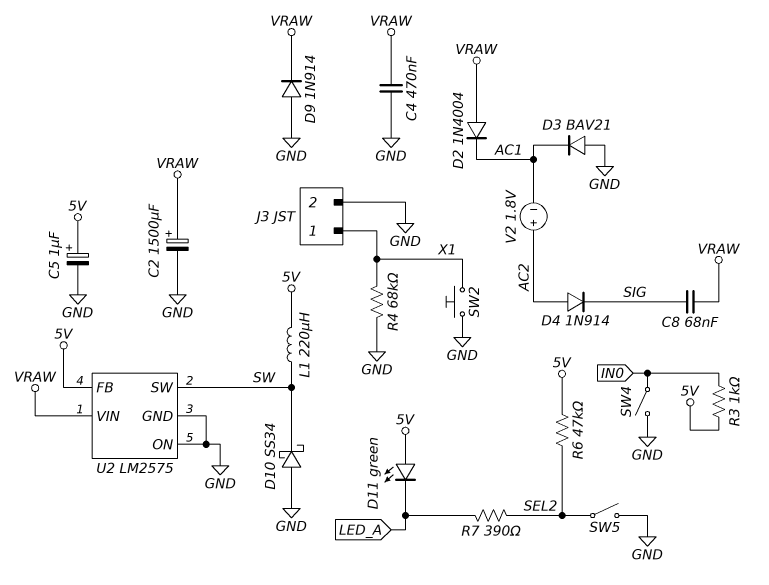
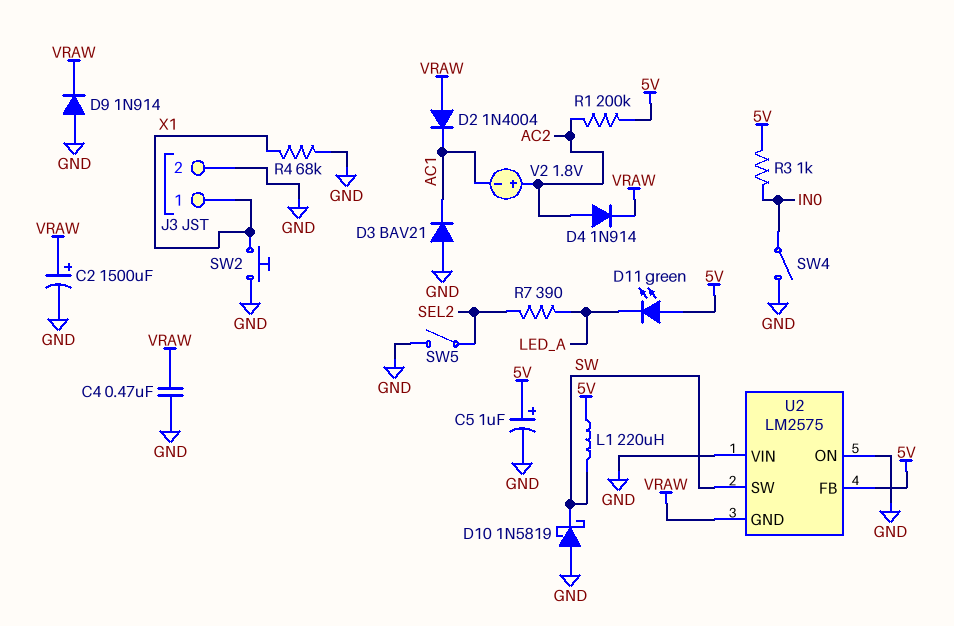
C8: 68nF (SIG, VRAW) -> none
D4: diode 1N914 (A AC2, K SIG) -> diode 1N914 (A AC2, K VRAW)
D10: schottky SS34 (A GND, K SW) -> schottky 1N5819 (A GND, K SW)
R1: none -> 200k (5V, AC2)
R6: 47k (5V, SEL2) -> none
U2 pin GND: GND -> VRAW
U2 pin VIN: VRAW -> GND

